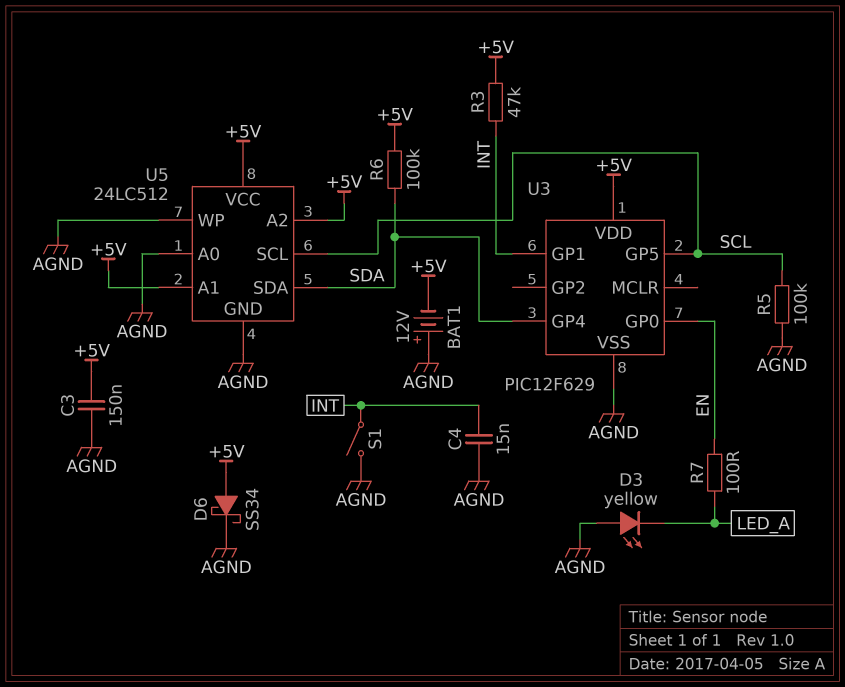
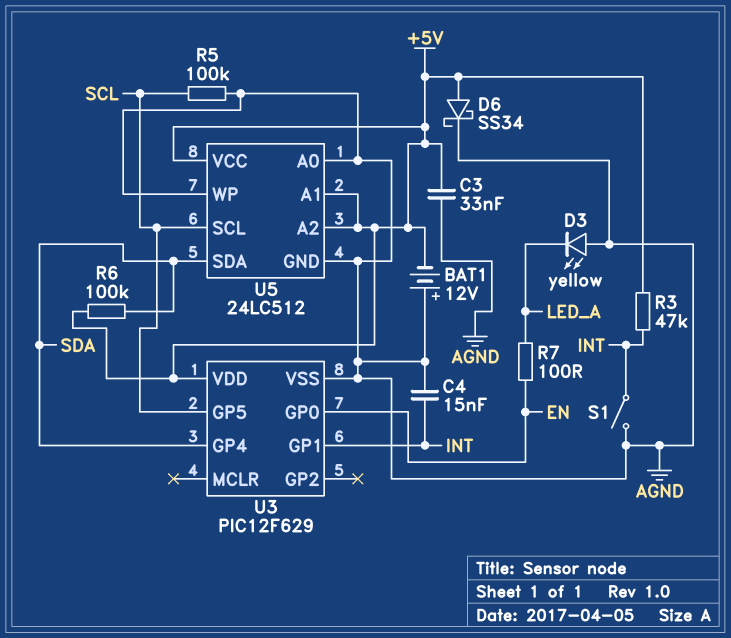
C3: 150nF (+5V, AGND) -> 33nF (+5V, AGND)

